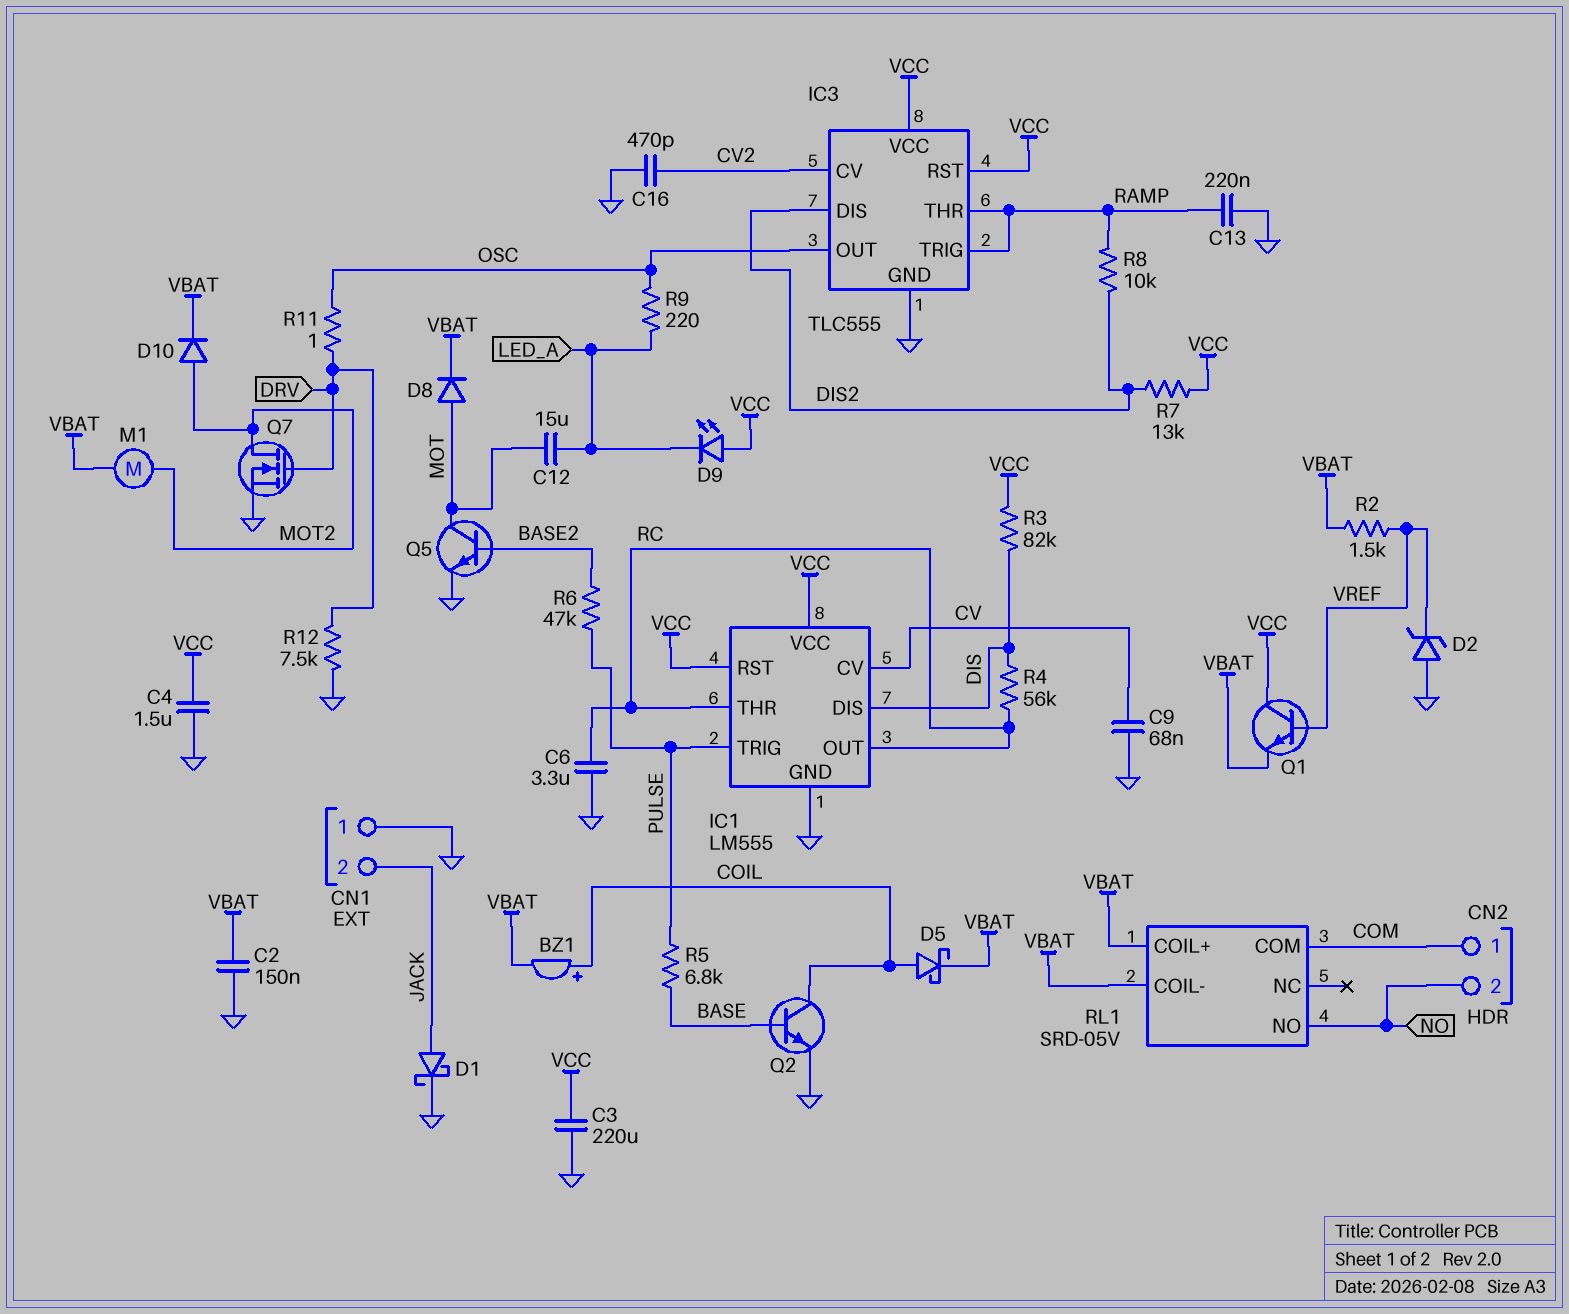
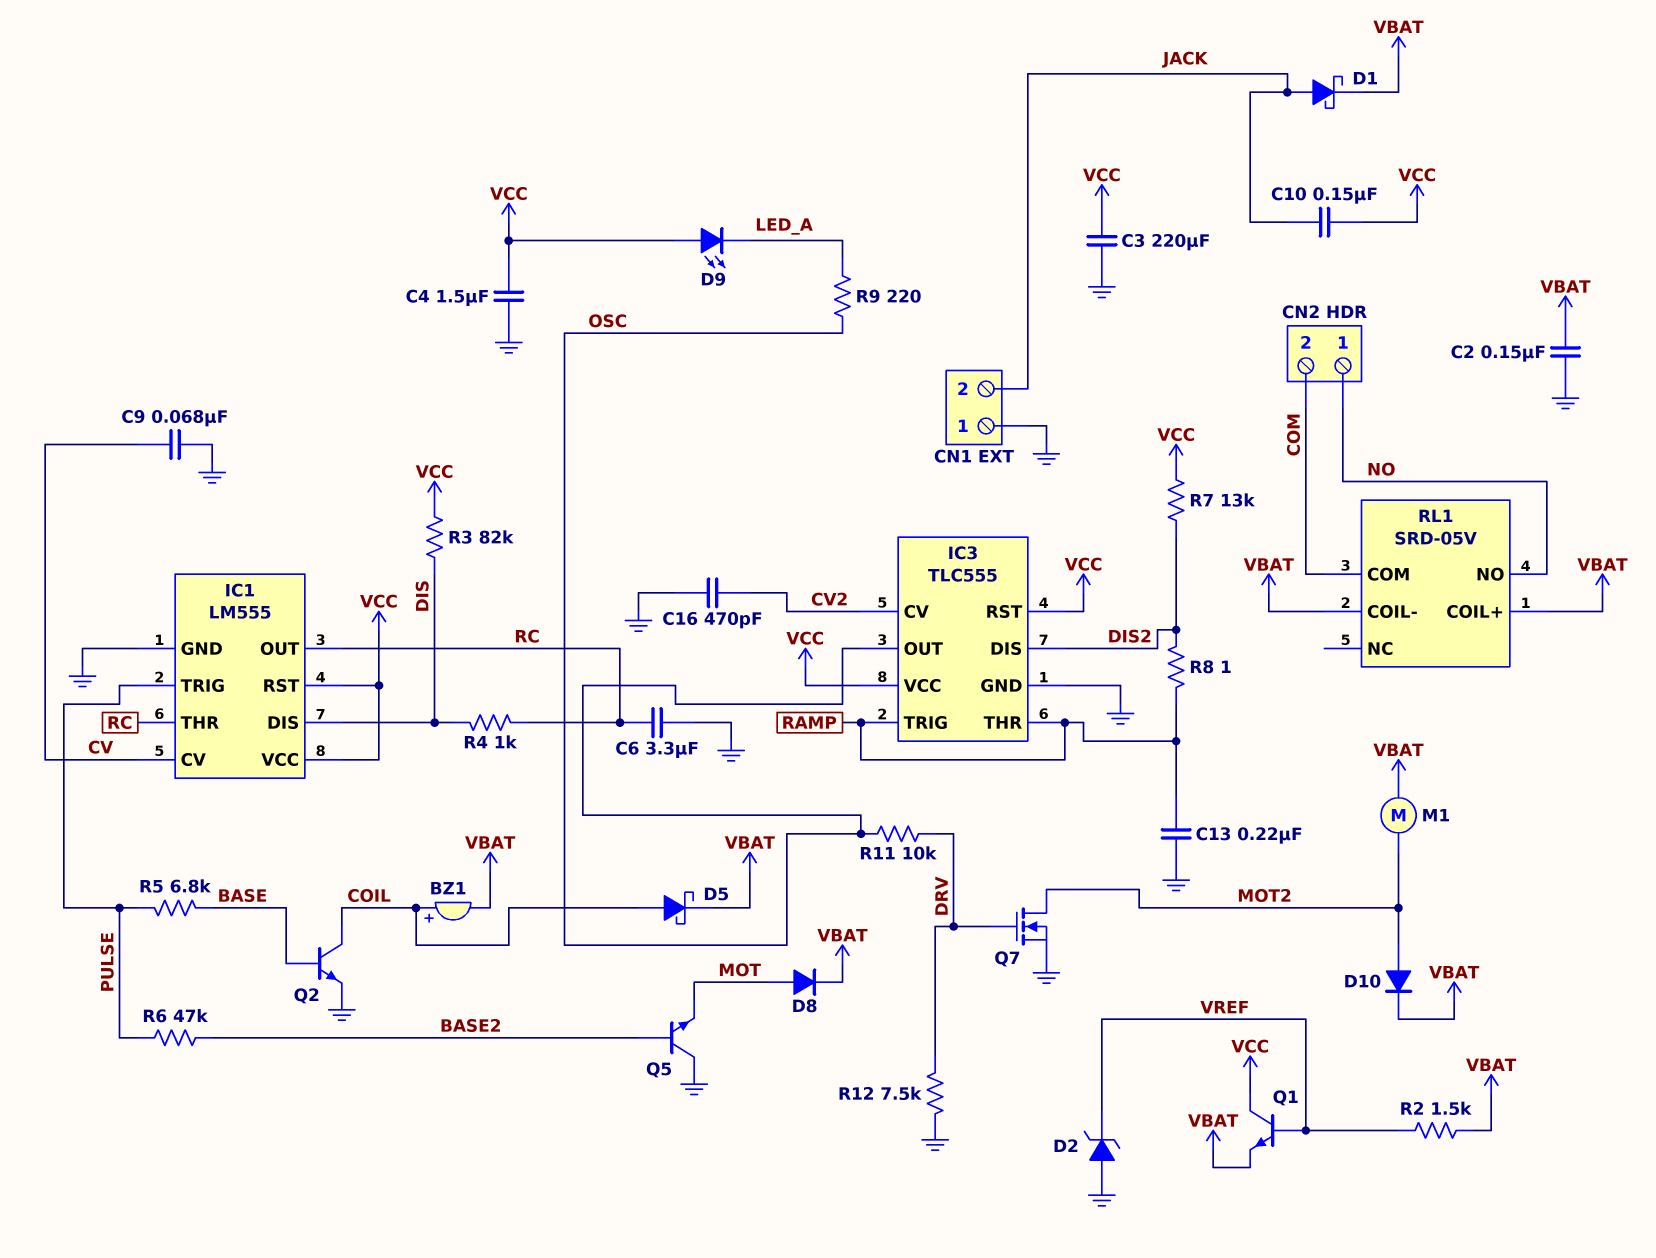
C10: none -> 150nF (JACK, VCC)
C12: 15uF (LED_A, MOT) -> none
CN2 pin 1: COM -> NO
CN2 pin 2: NO -> COM
D1: schottky (A JACK, K GND) -> schottky (A JACK, K VBAT)
Q5: NPN (B BASE2, C MOT, E GND) -> NPN (B BASE2, C GND, E MOT)
R4: 56k (DIS, RC) -> 1k (DIS, RC)
R8: 10k (DIS2, RAMP) -> 1 (DIS2, RAMP)
R11: 1 (DRV, OSC) -> 10k (DRV, OSC)

